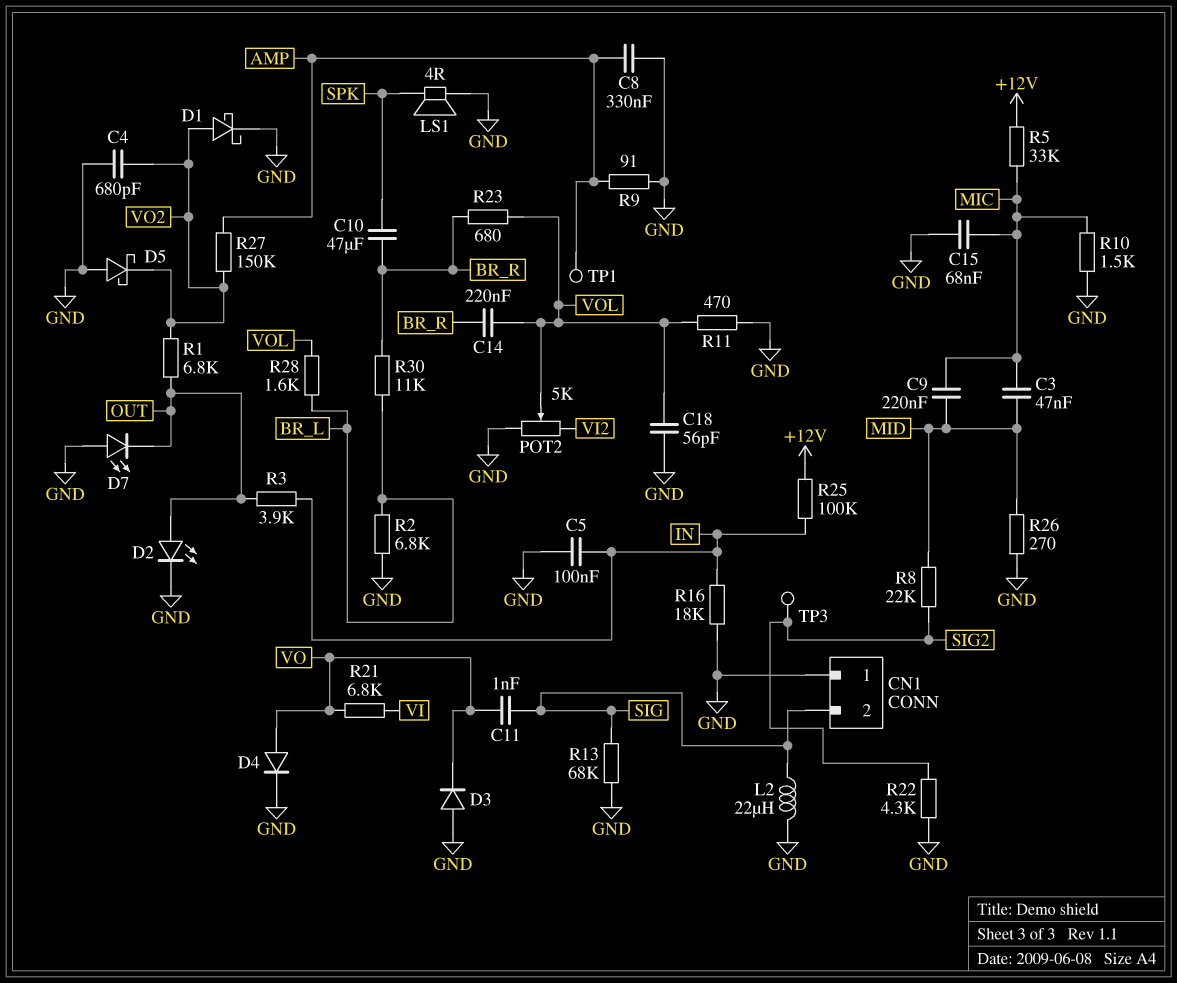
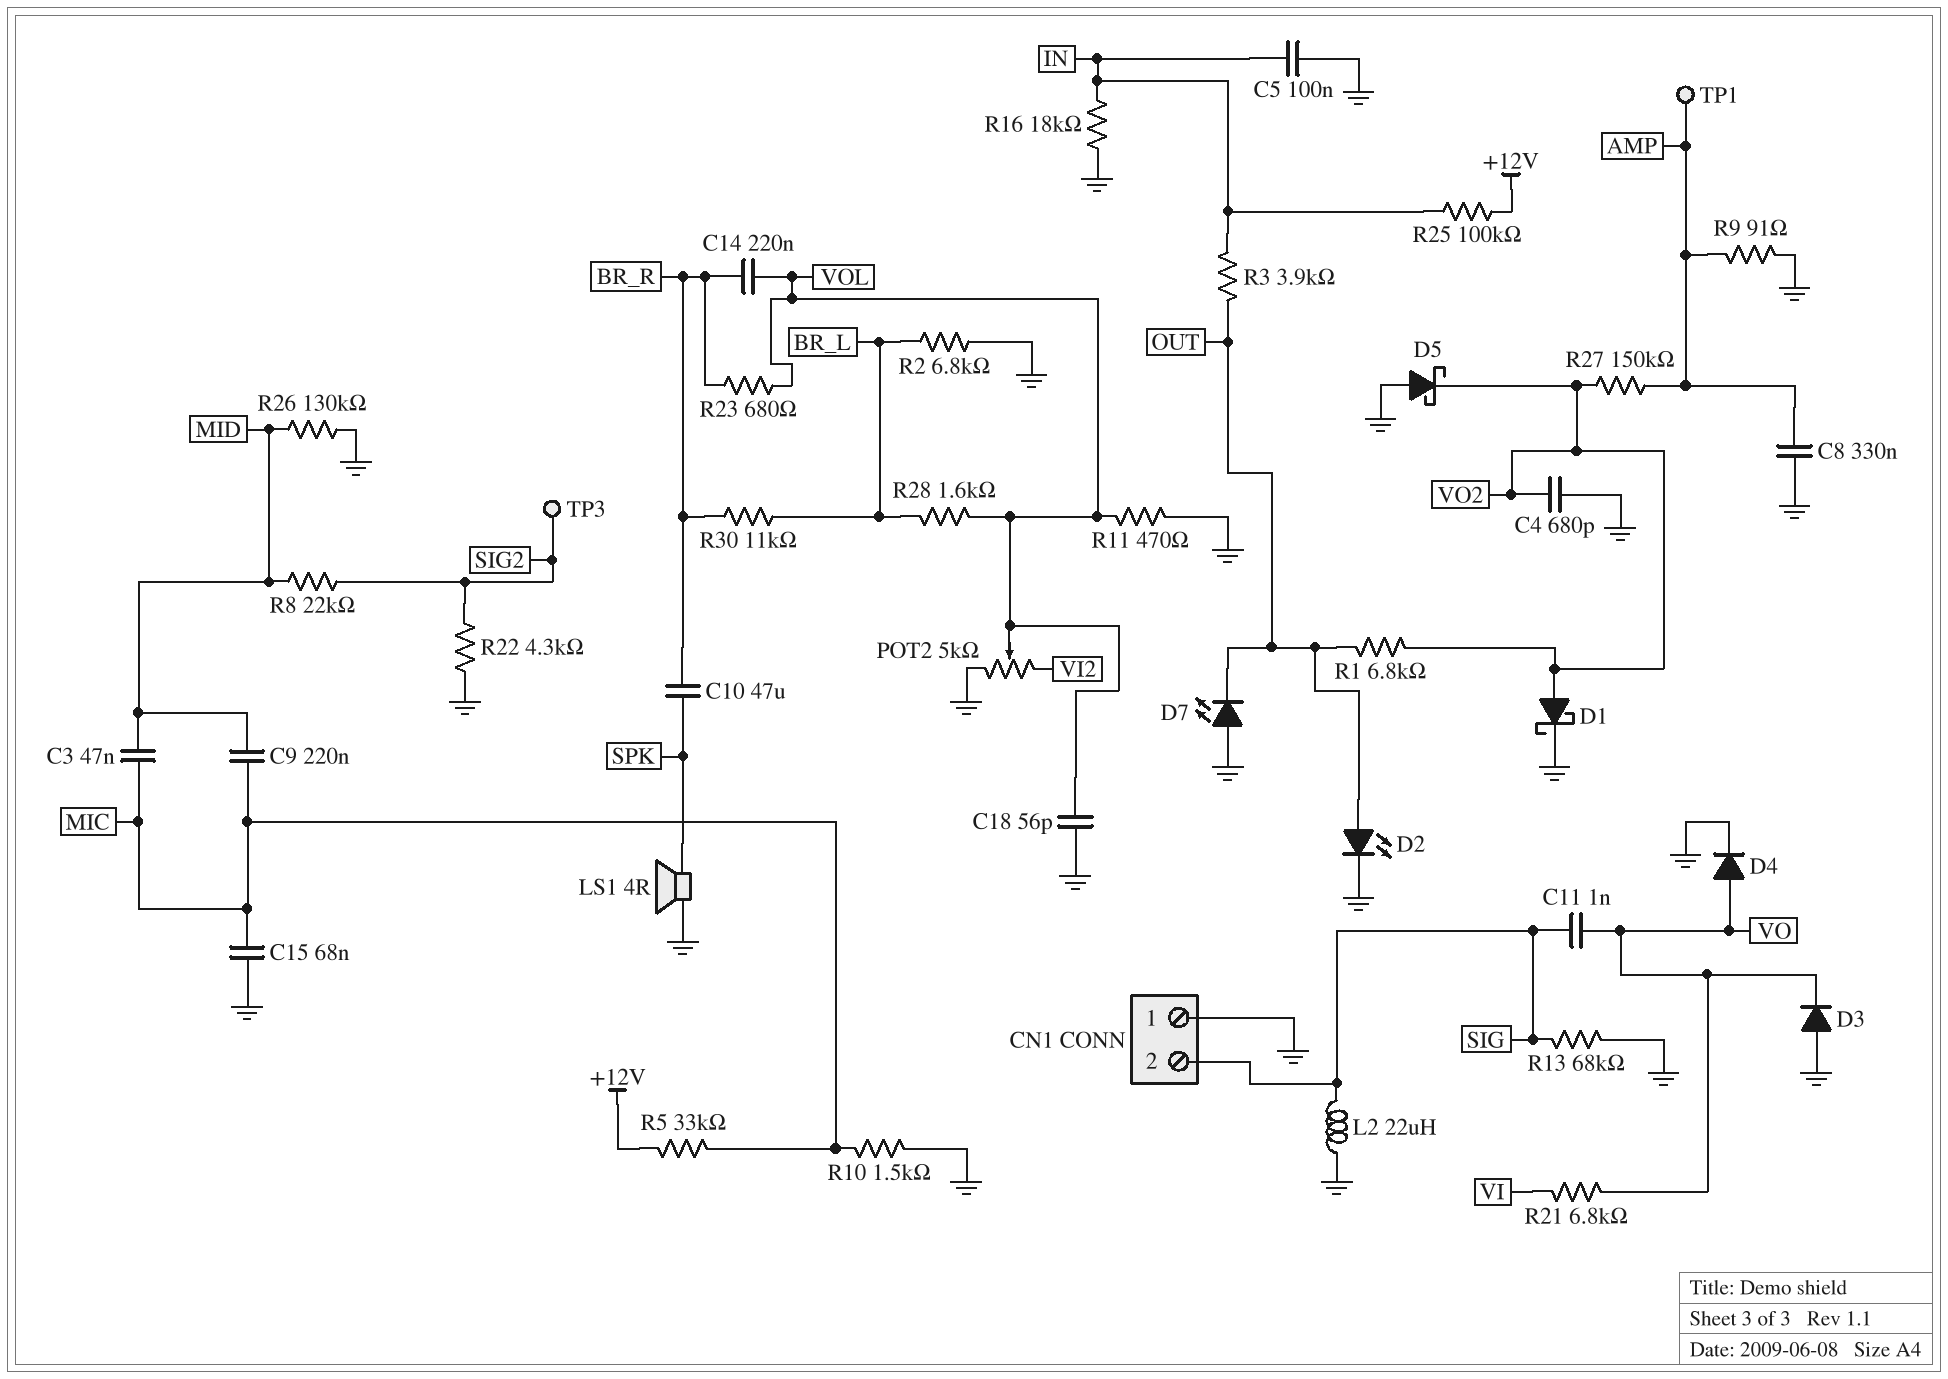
R26: 270 (GND, MID) -> 130k (GND, MID)

